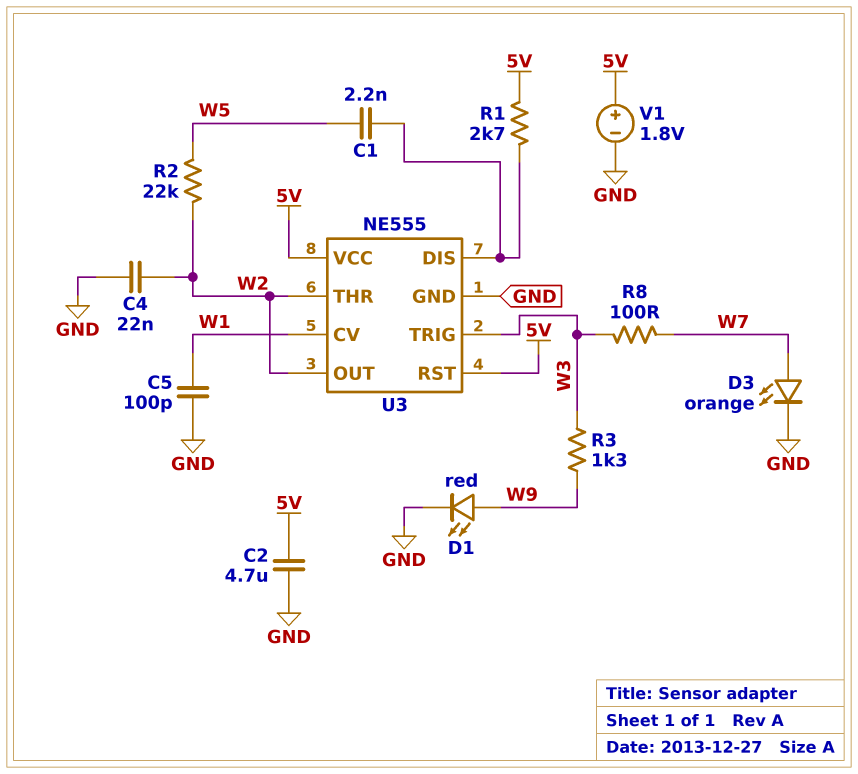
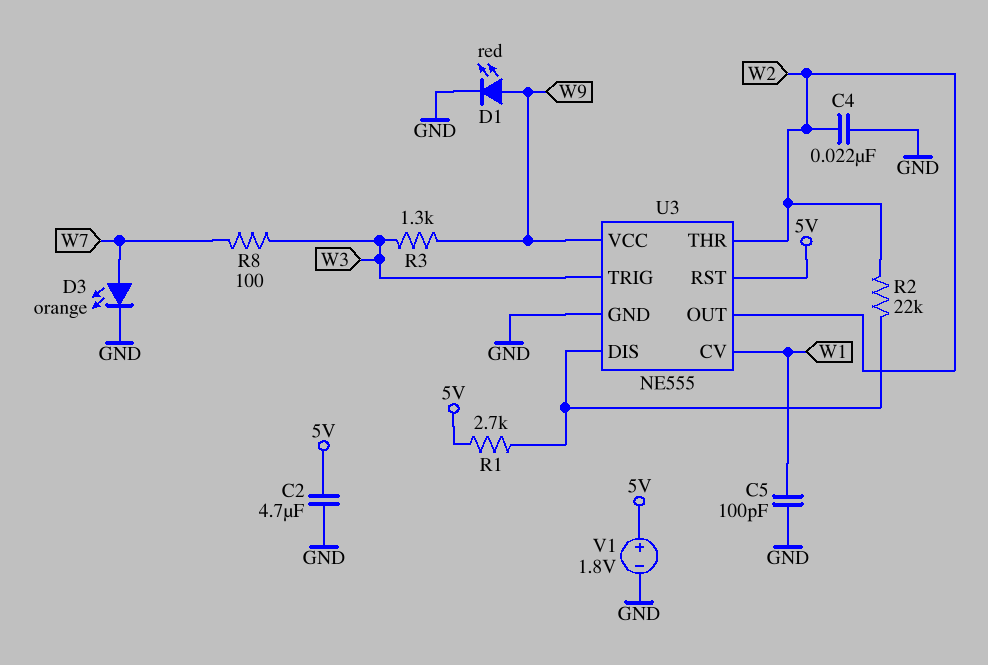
C1: 2.2nF (U3/DIS, W5) -> none
R2: 22k (W2, W5) -> 22k (U3/DIS, W2)
U3 pin VCC: 5V -> W9

